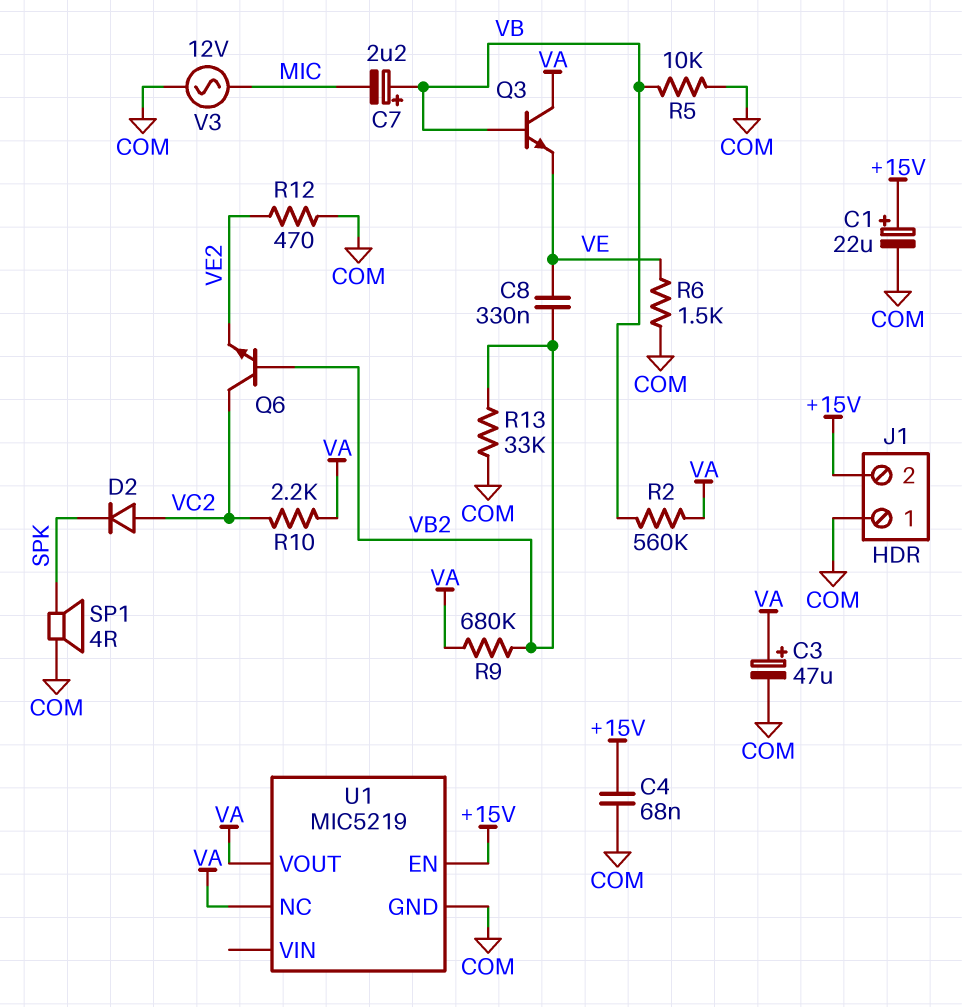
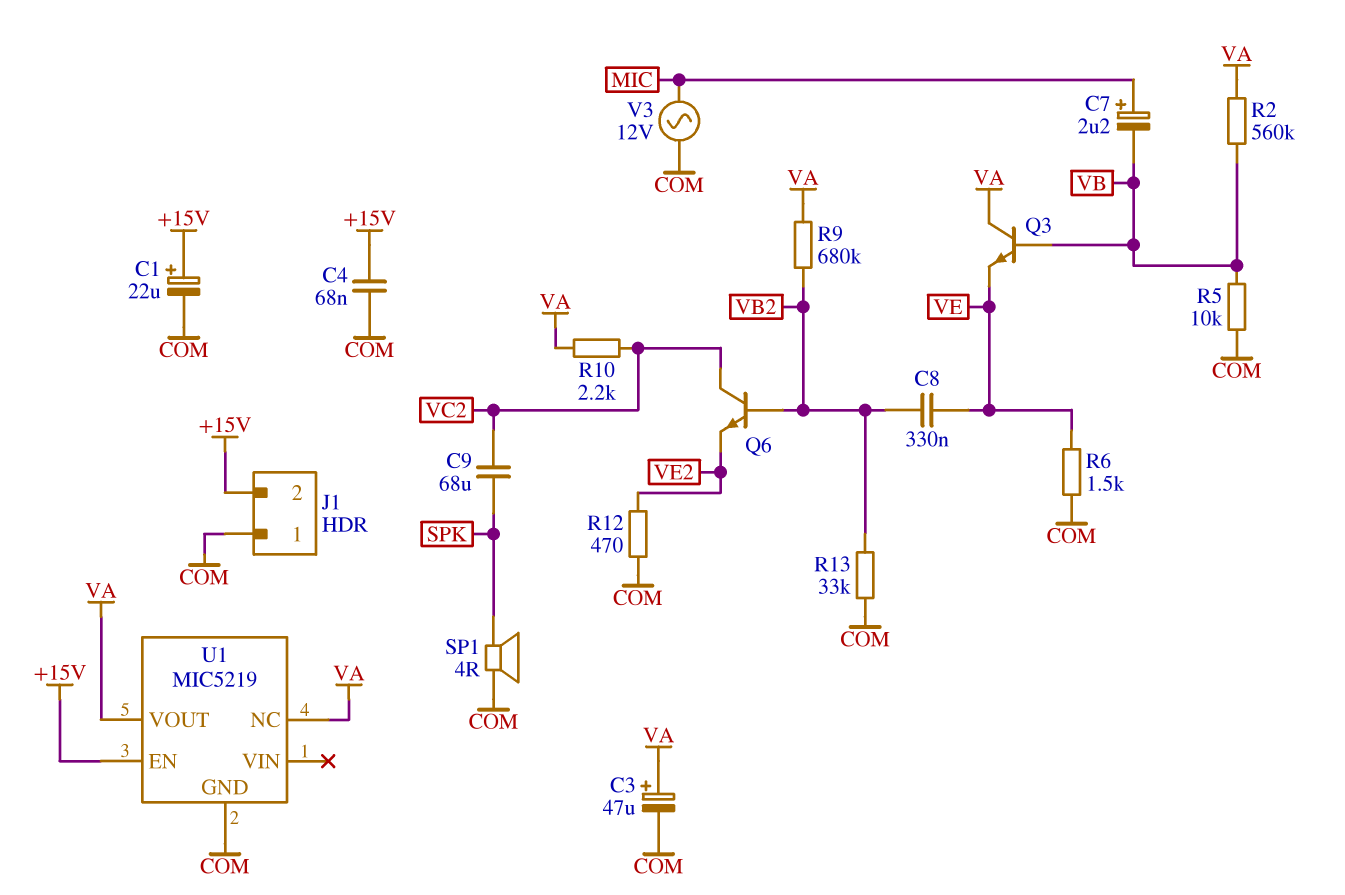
C7: 2.2uF (plus VB, minus MIC) -> 2.2uF (plus MIC, minus VB)
C9: none -> 68uF (SPK, VC2)
D2: diode (A VC2, K SPK) -> none

